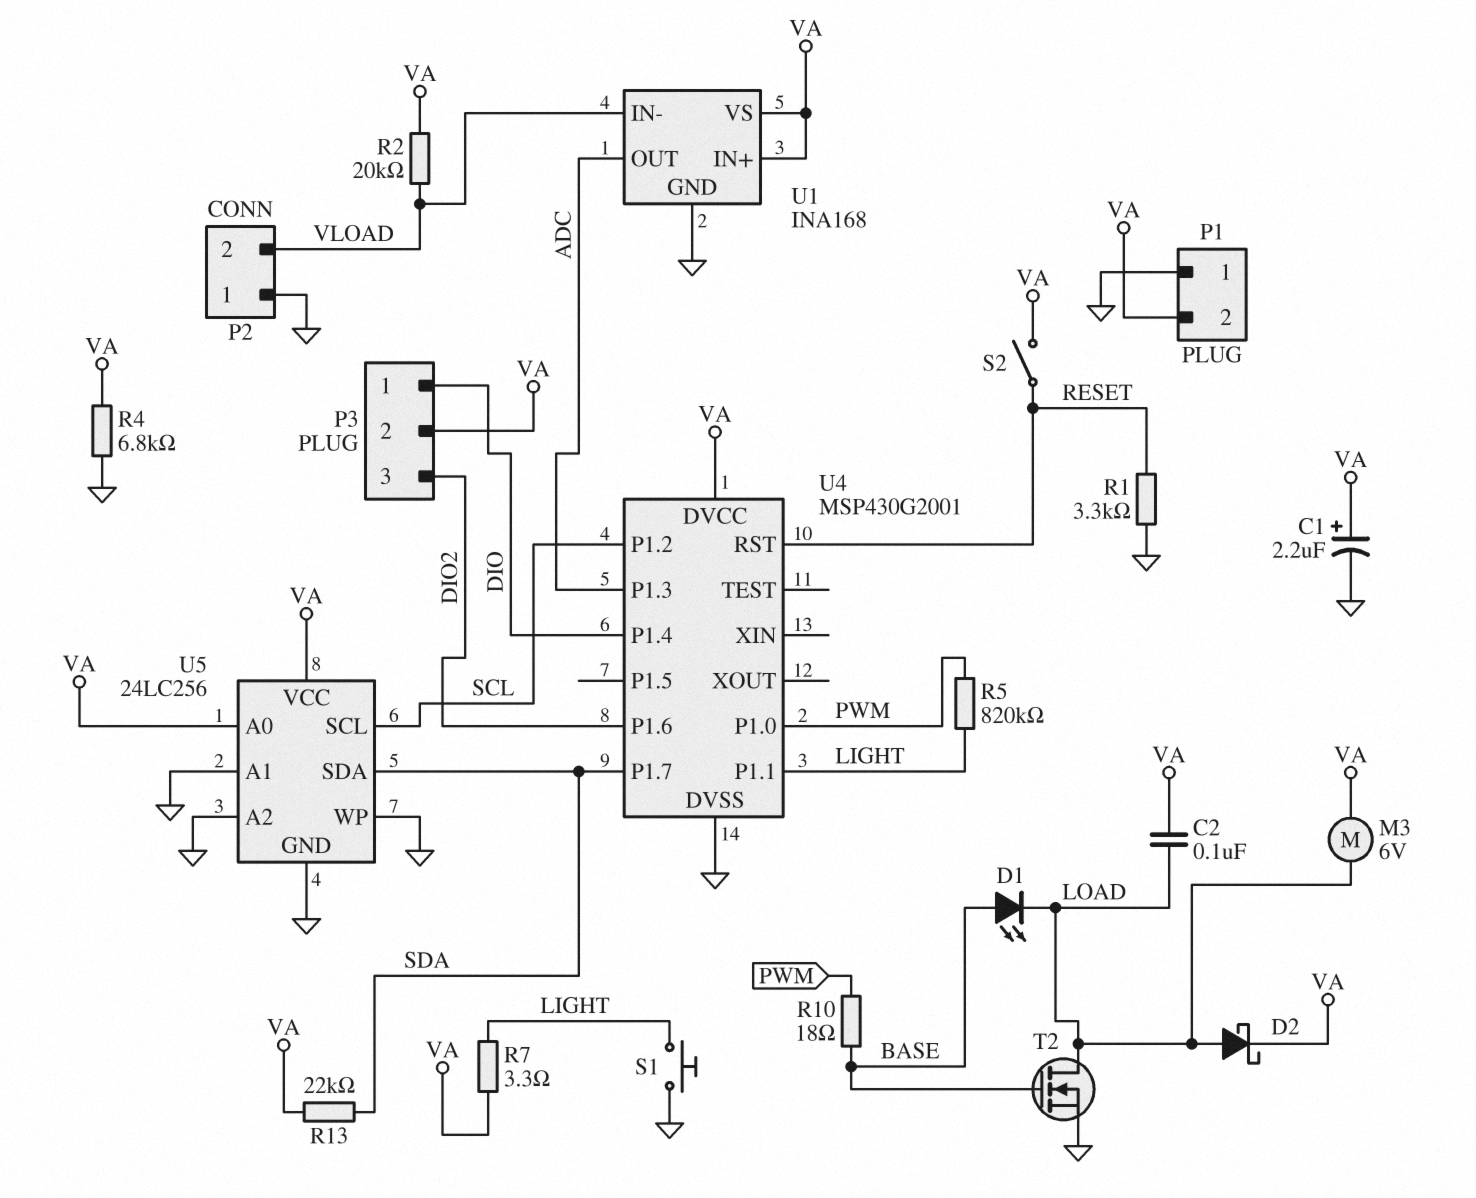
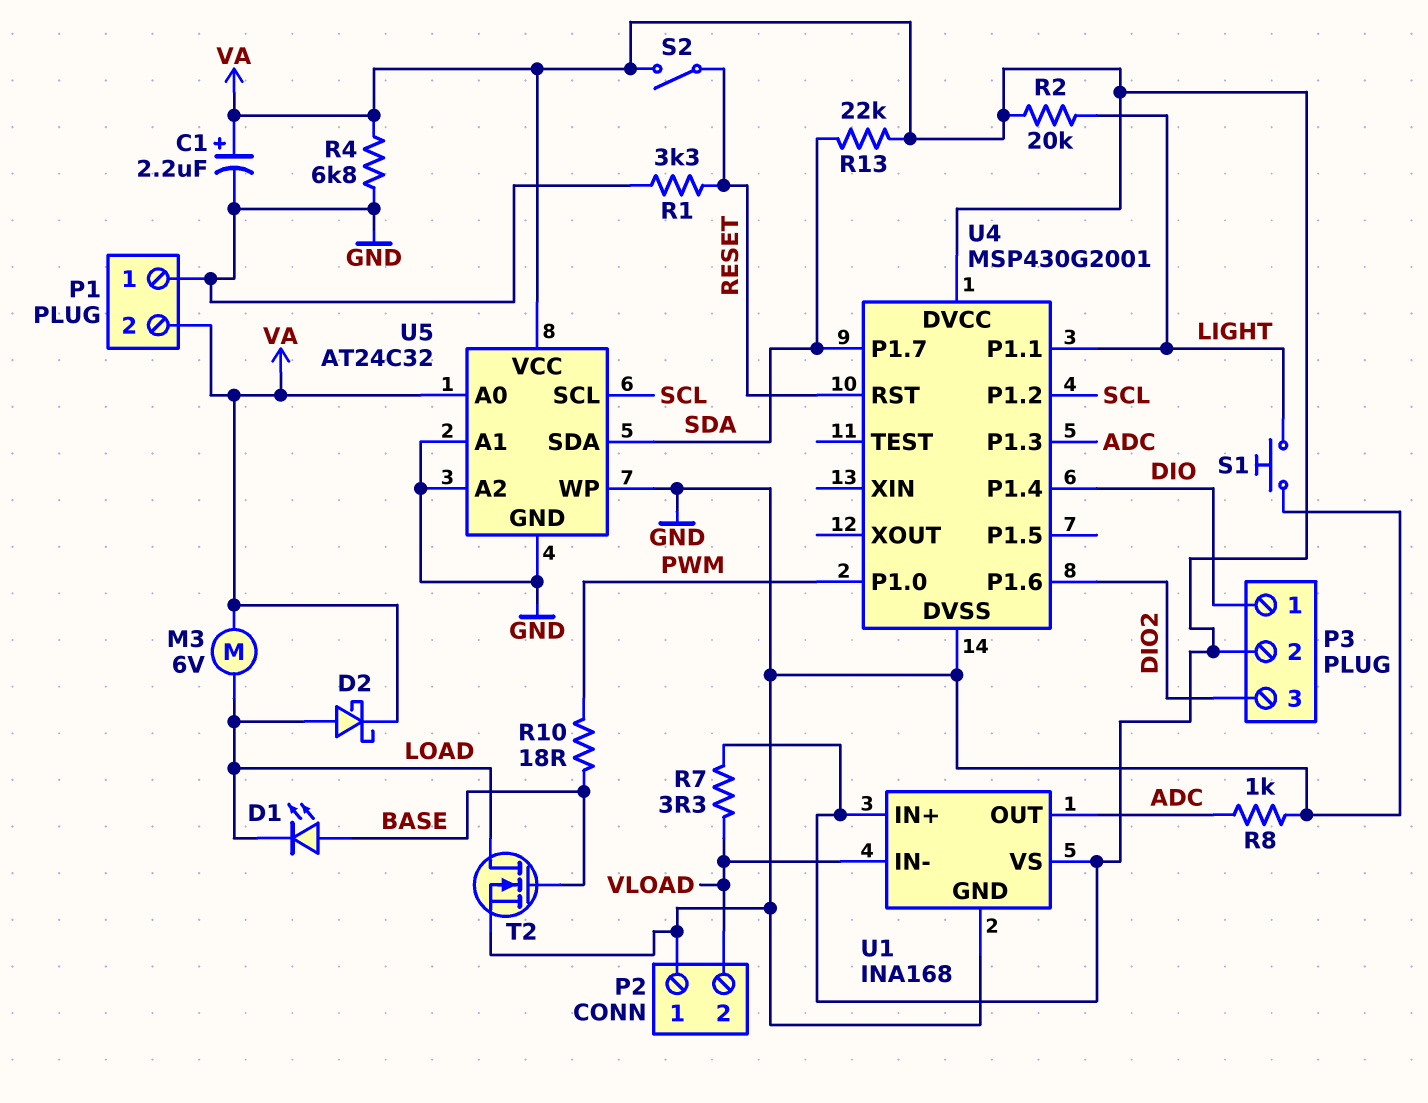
C2: 100nF (LOAD, VA) -> none
R2: 20k (VA, VLOAD) -> 20k (LIGHT, VA)
R5: 820k (LIGHT, PWM) -> none
R7: 3.3 (LIGHT, VA) -> 3.3 (VA, VLOAD)
R8: none -> 1k (ADC, GND)
U5: 24LC256 -> AT24C32

